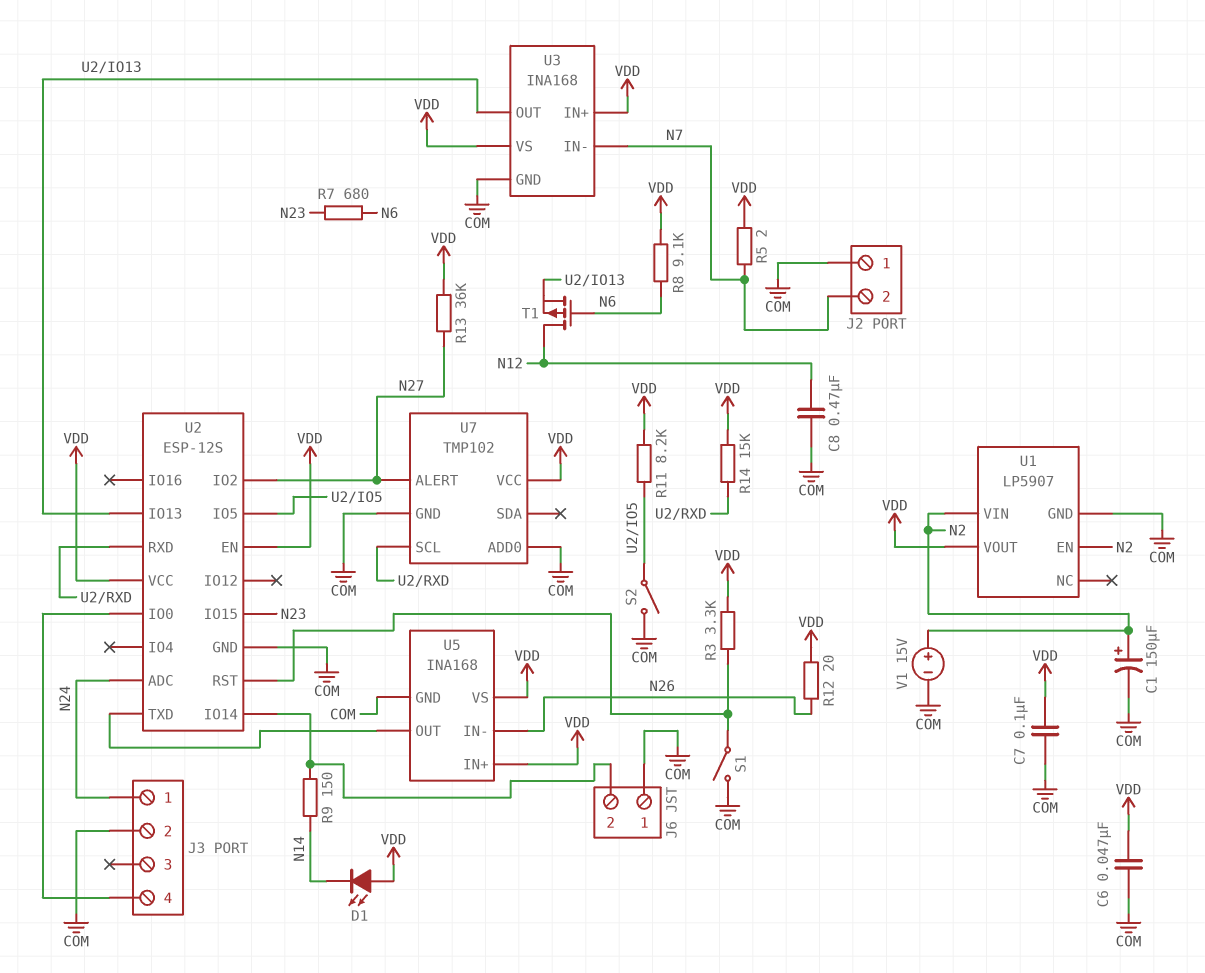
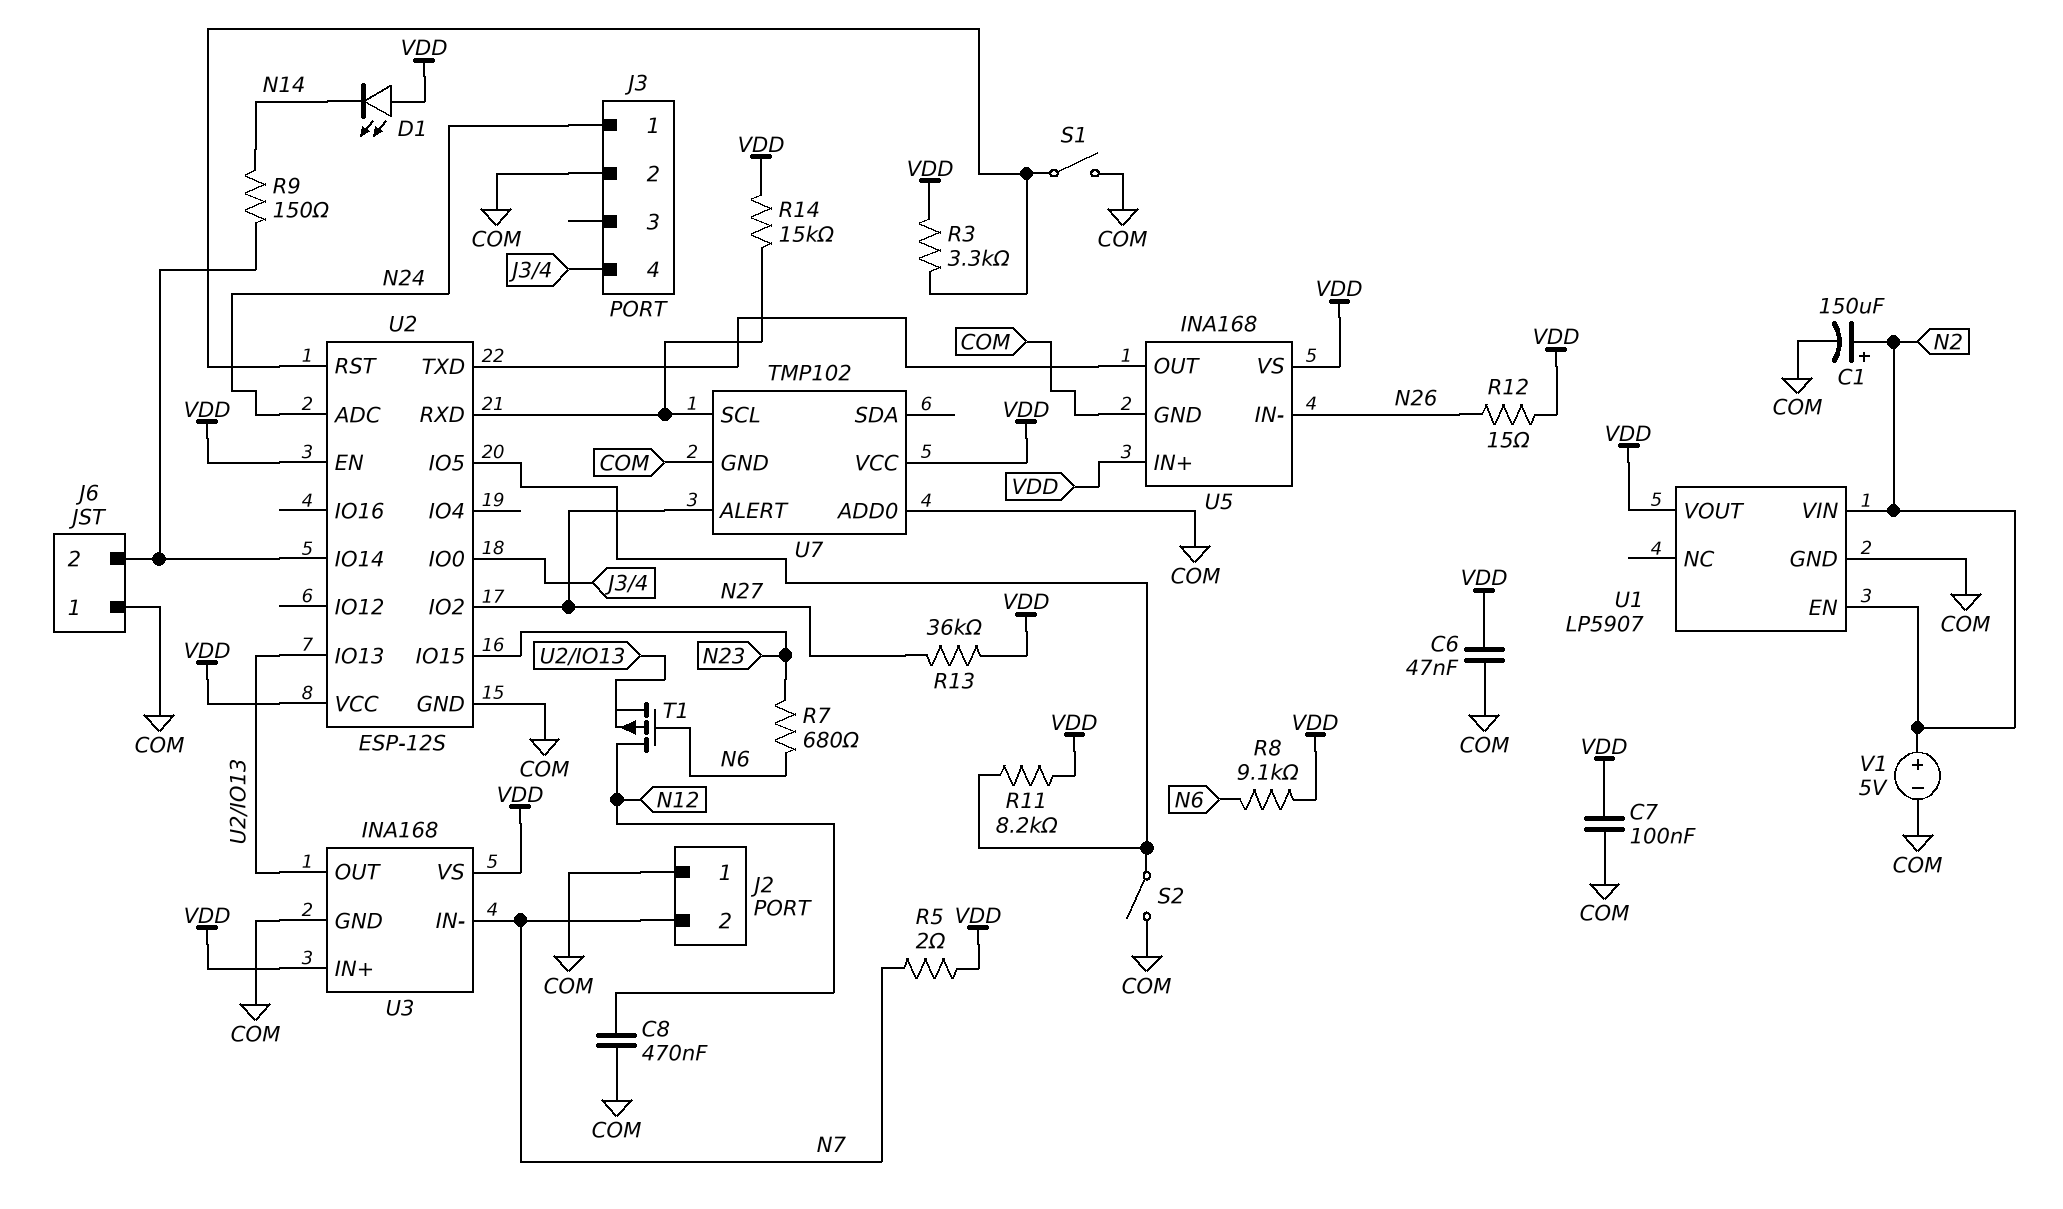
R12: 20 (N26, VDD) -> 15 (N26, VDD)
V1: 15V (plus N2, minus COM) -> 5V (plus N2, minus COM)

